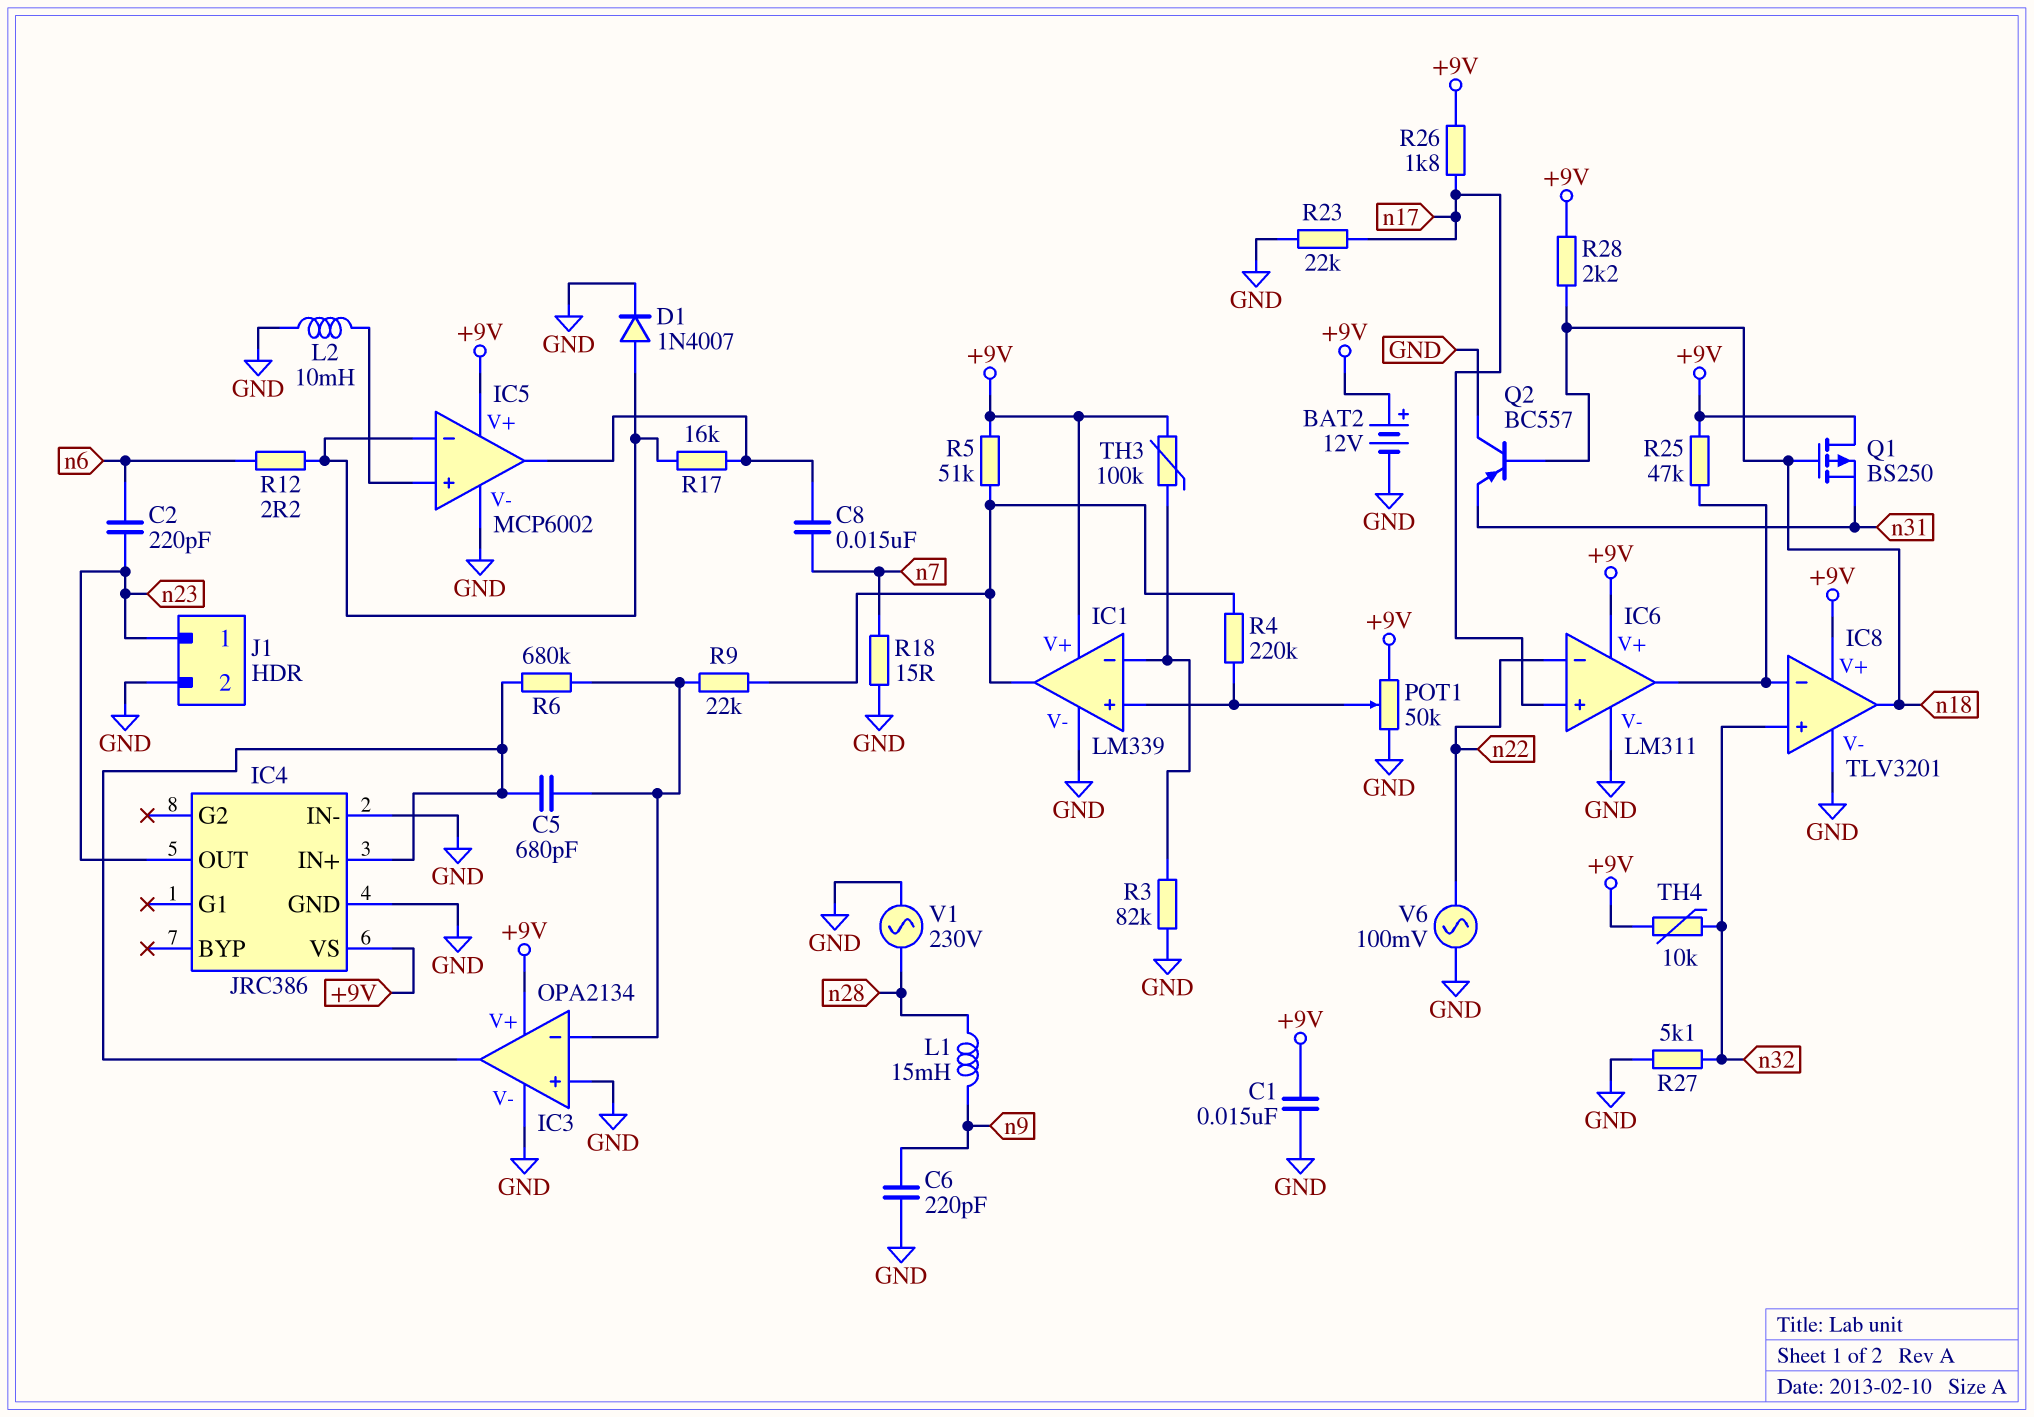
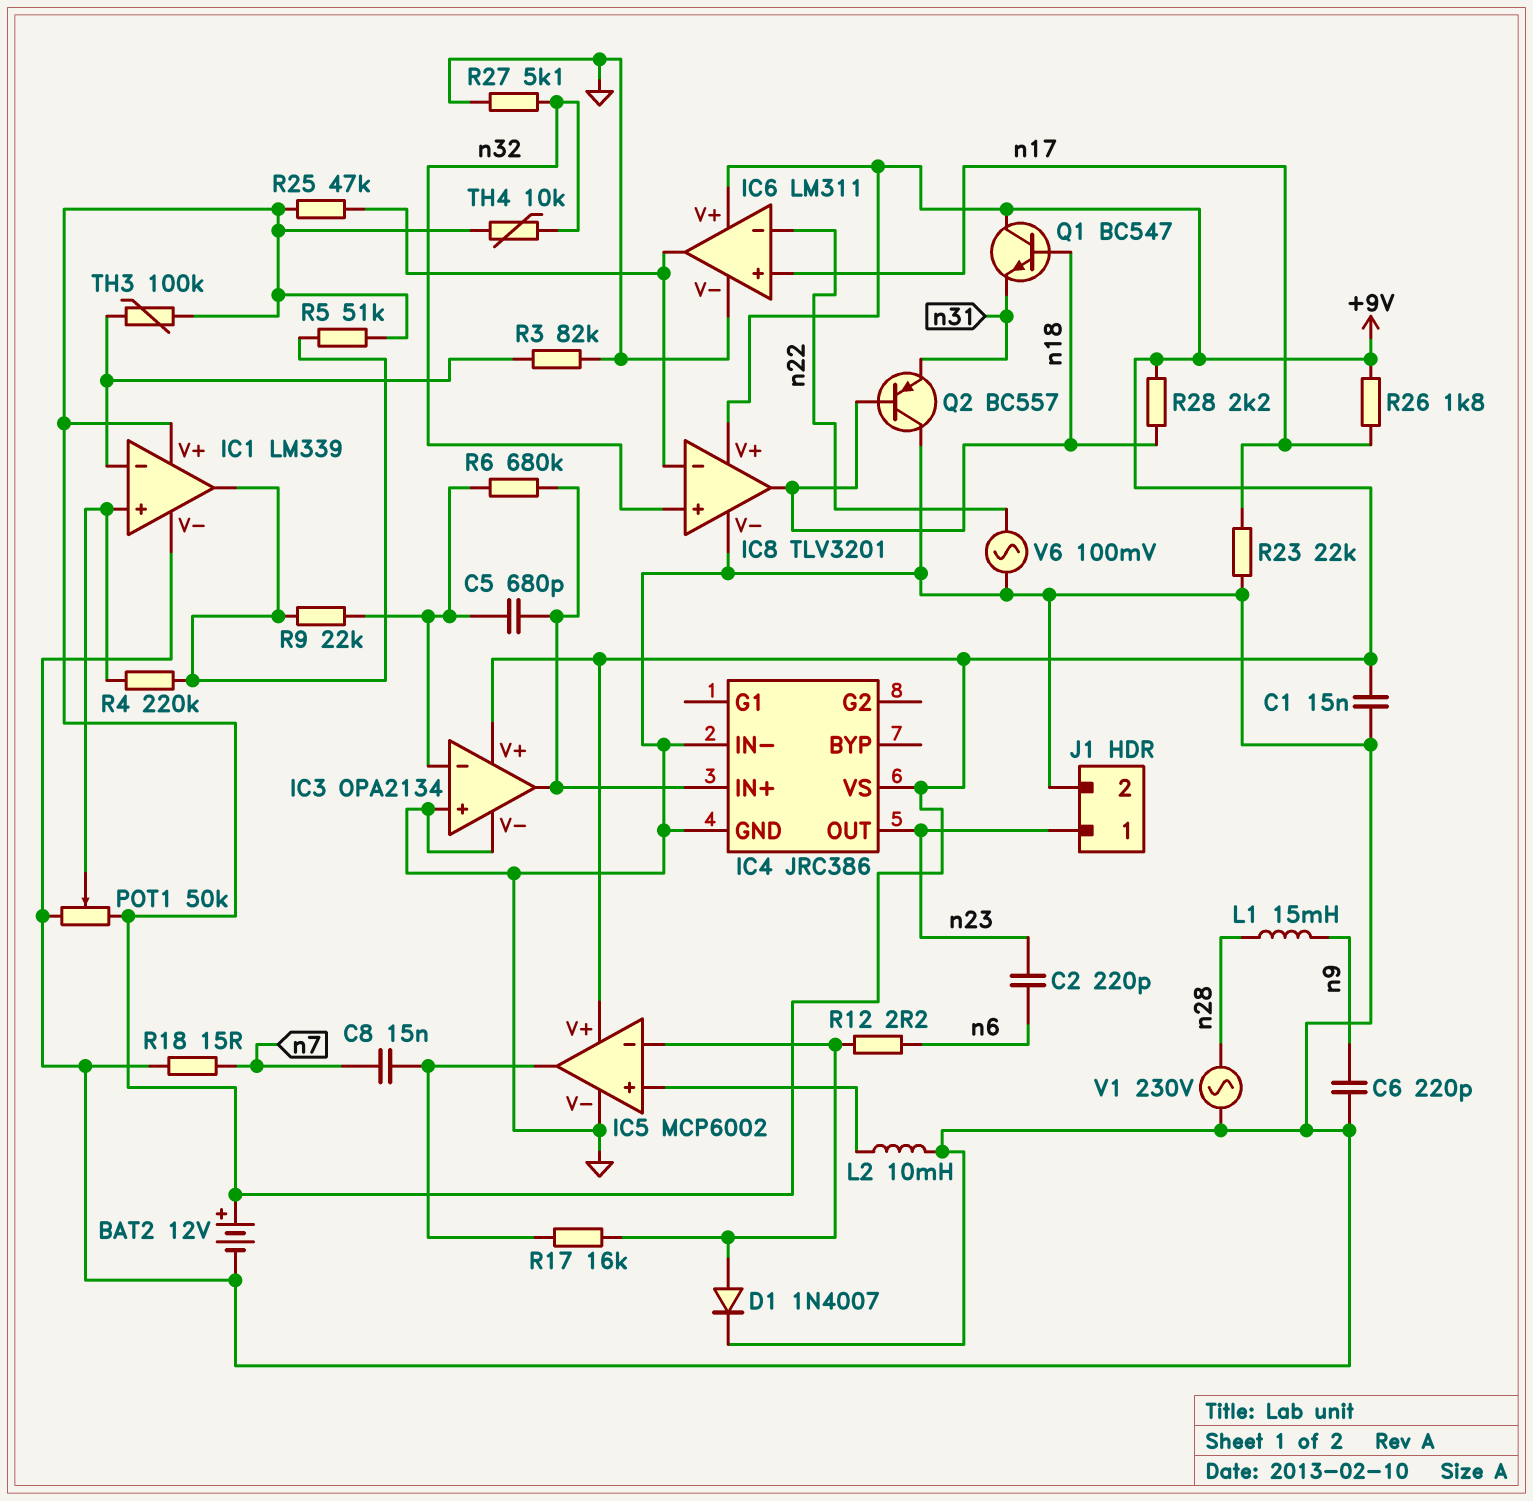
Q1: PMOS BS250 (G n18, D +9V, S n31) -> NPN BC547 (B n18, C +9V, E n31)

